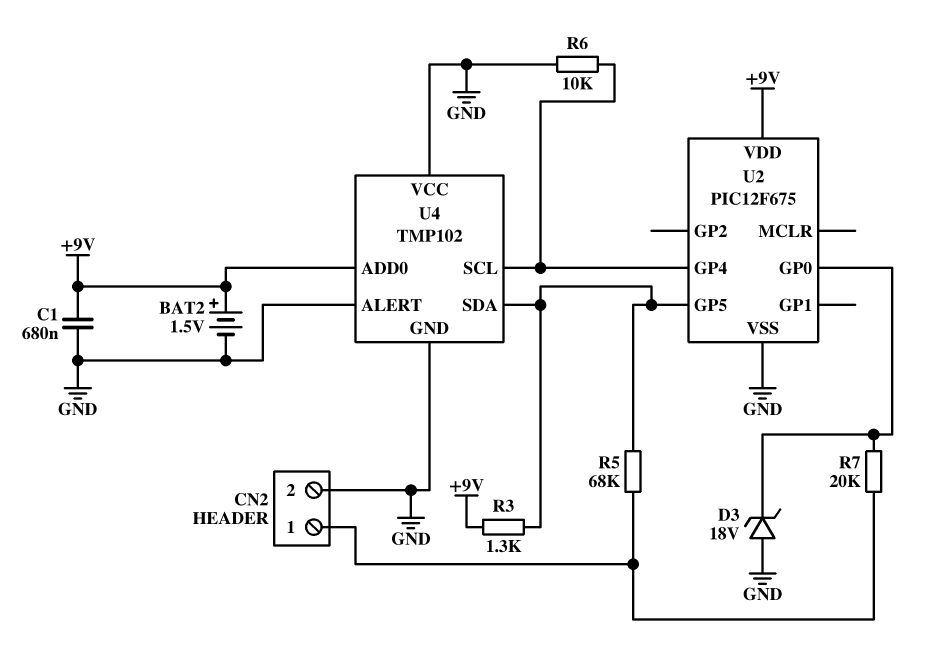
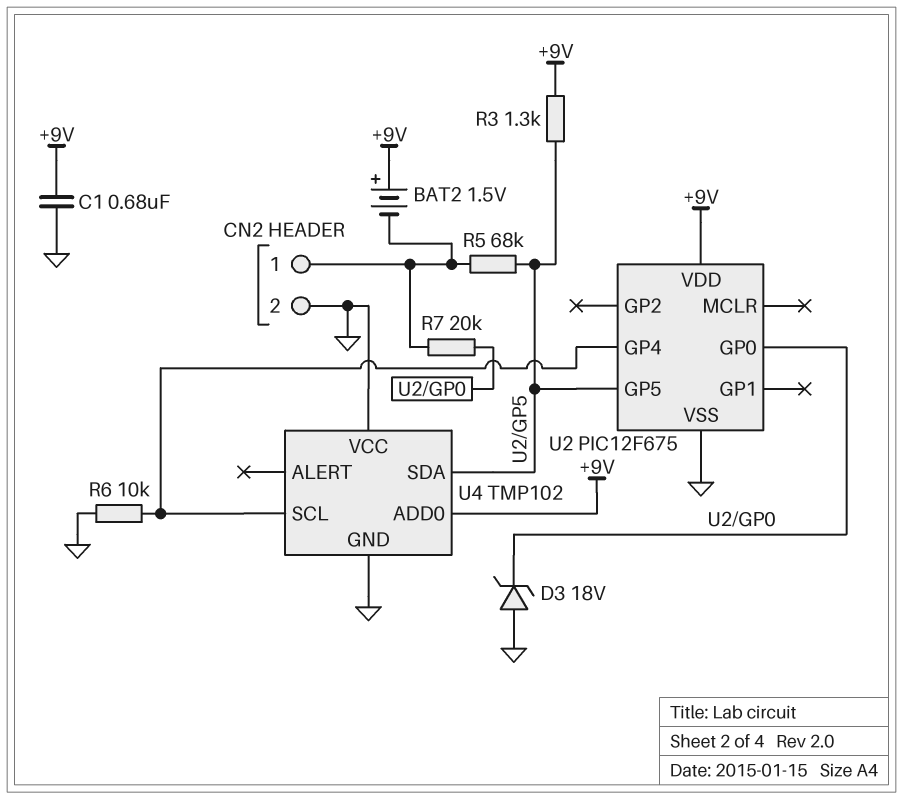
BAT2: 1.5V (plus +9V, minus GND) -> 1.5V (plus +9V, minus CN2/1)
U4 pin ALERT: GND -> none

